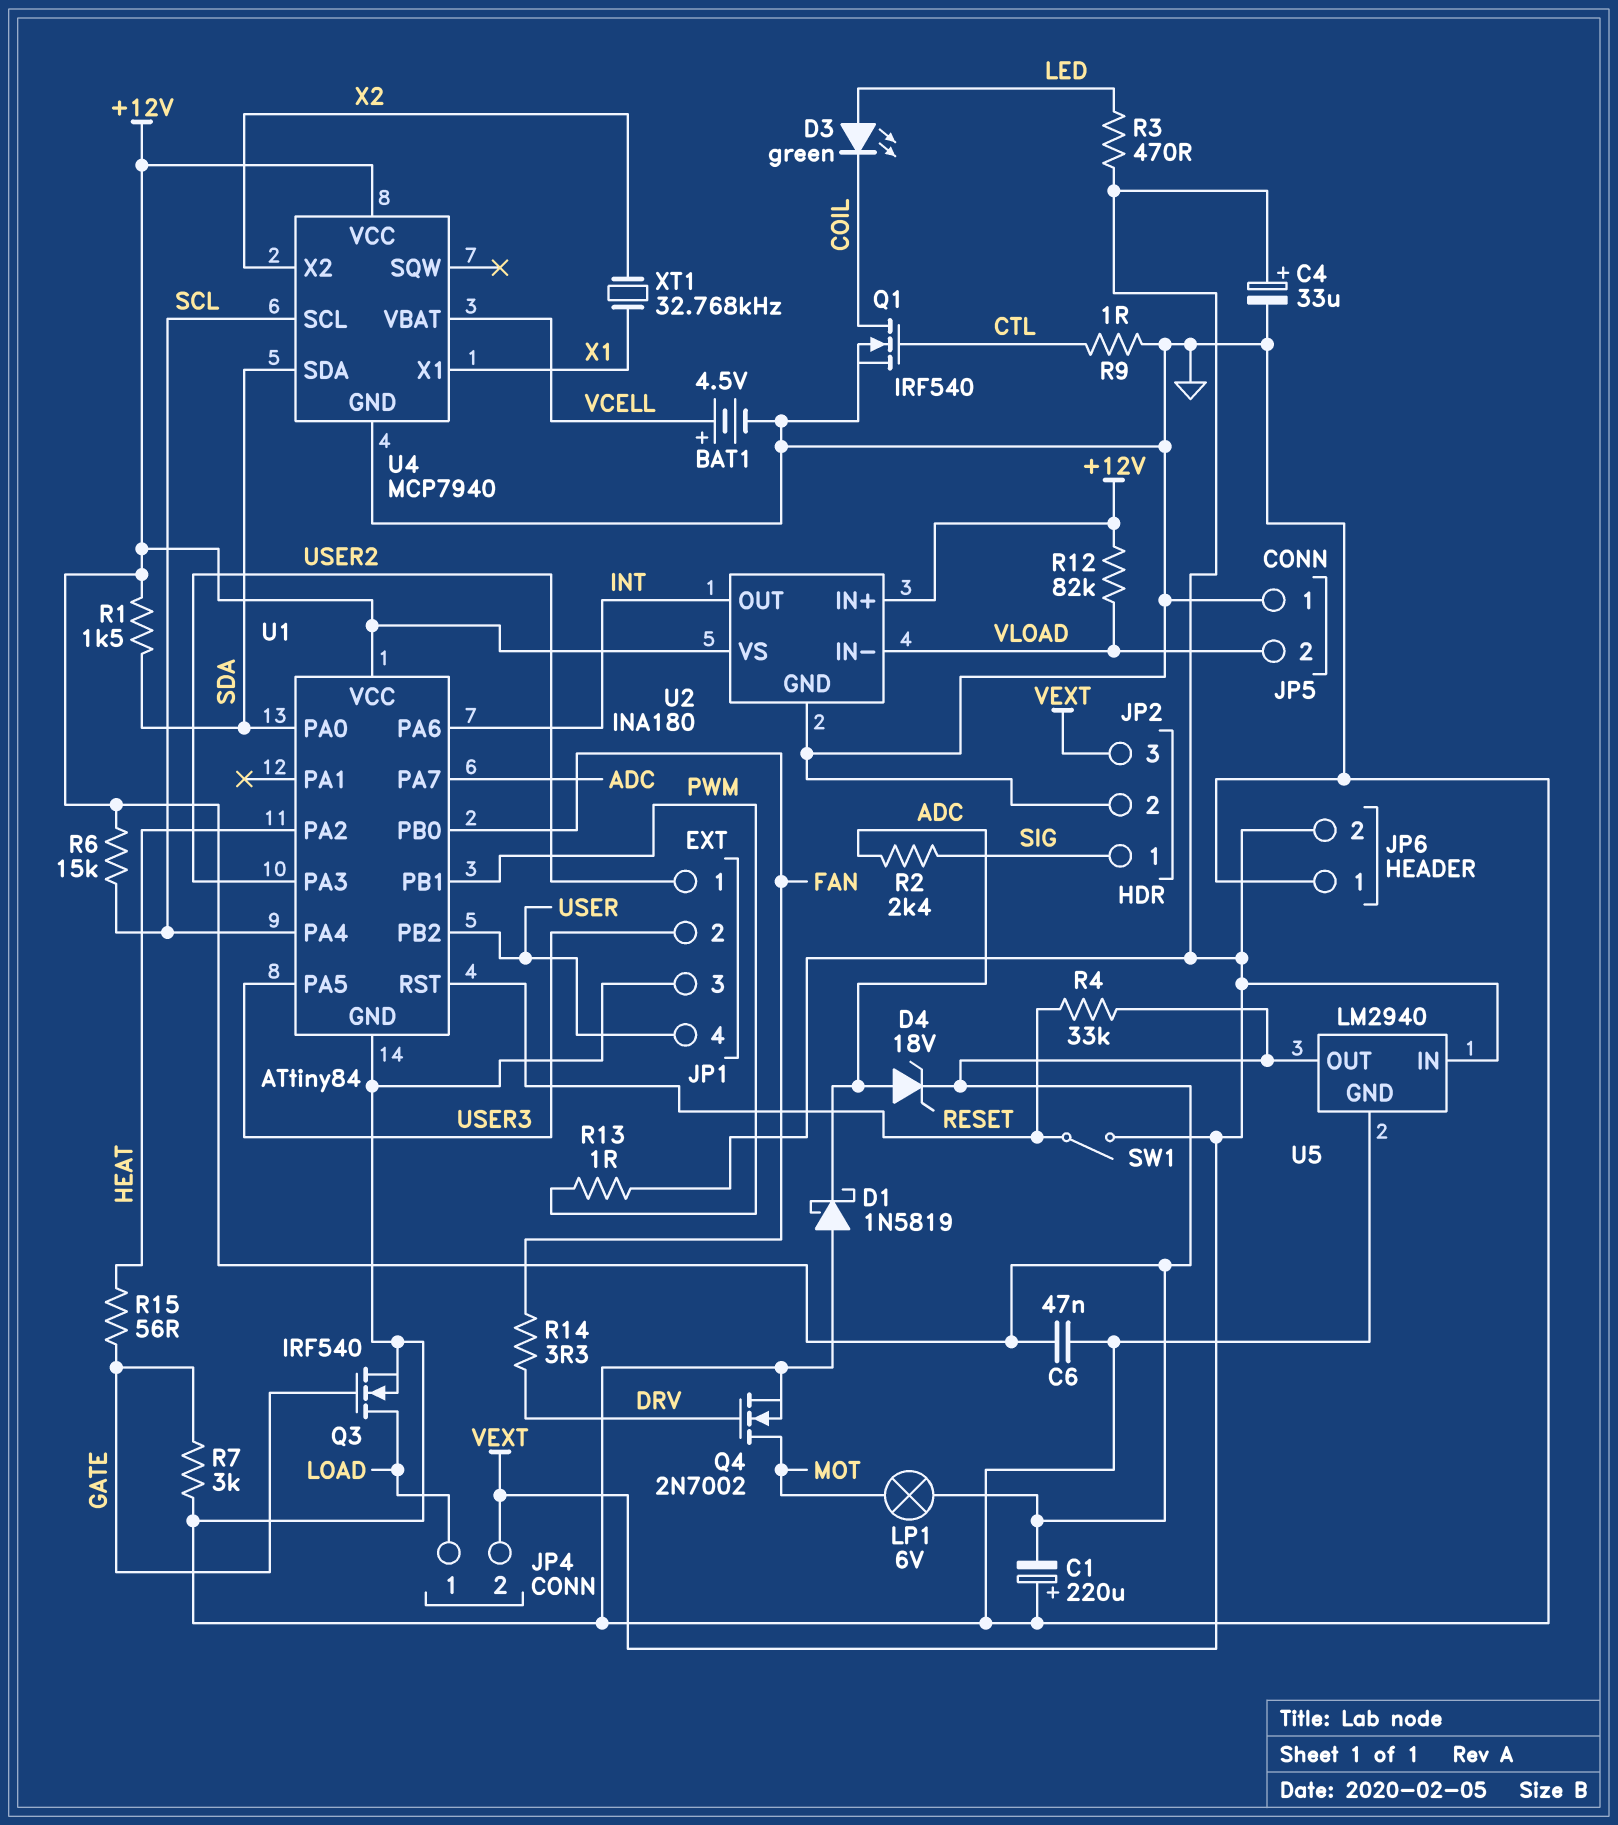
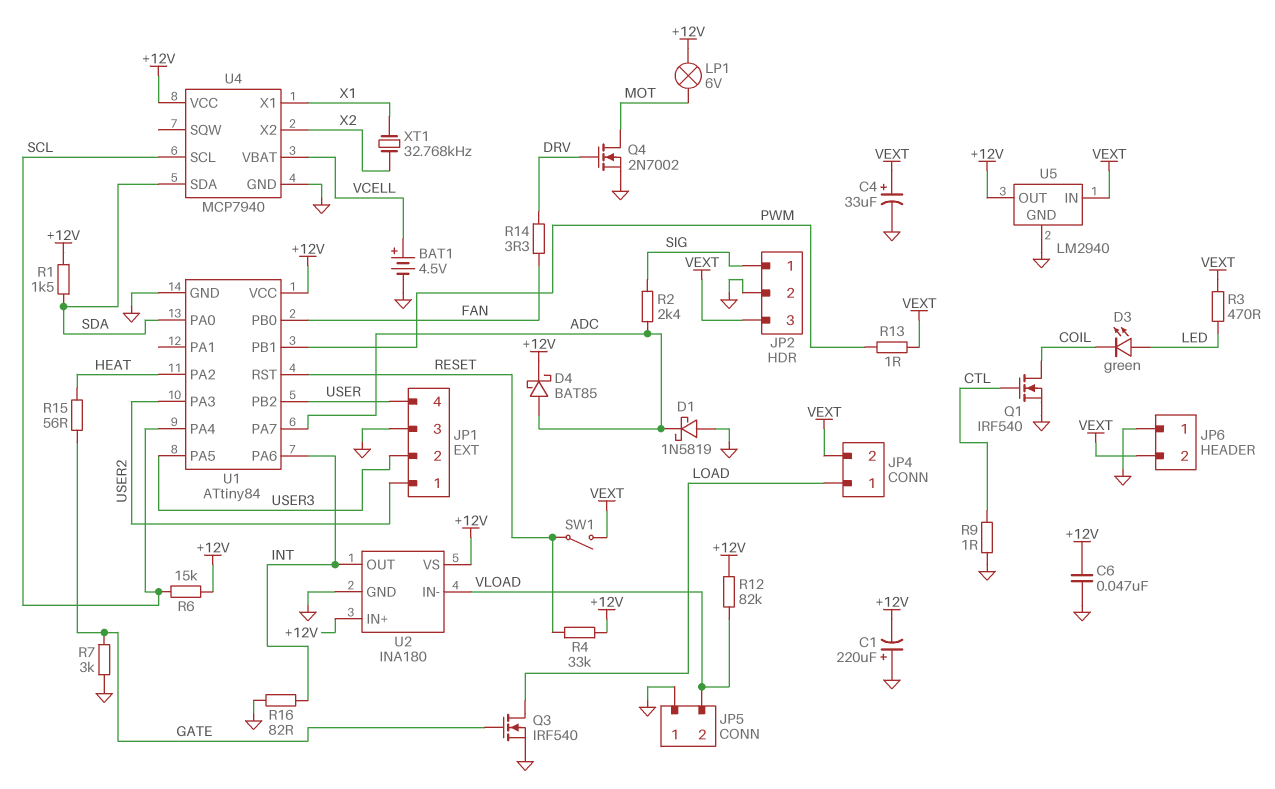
D4: zener 18V (A ADC, K +12V) -> schottky BAT85 (A ADC, K +12V)
R16: none -> 82 (GND, INT)

